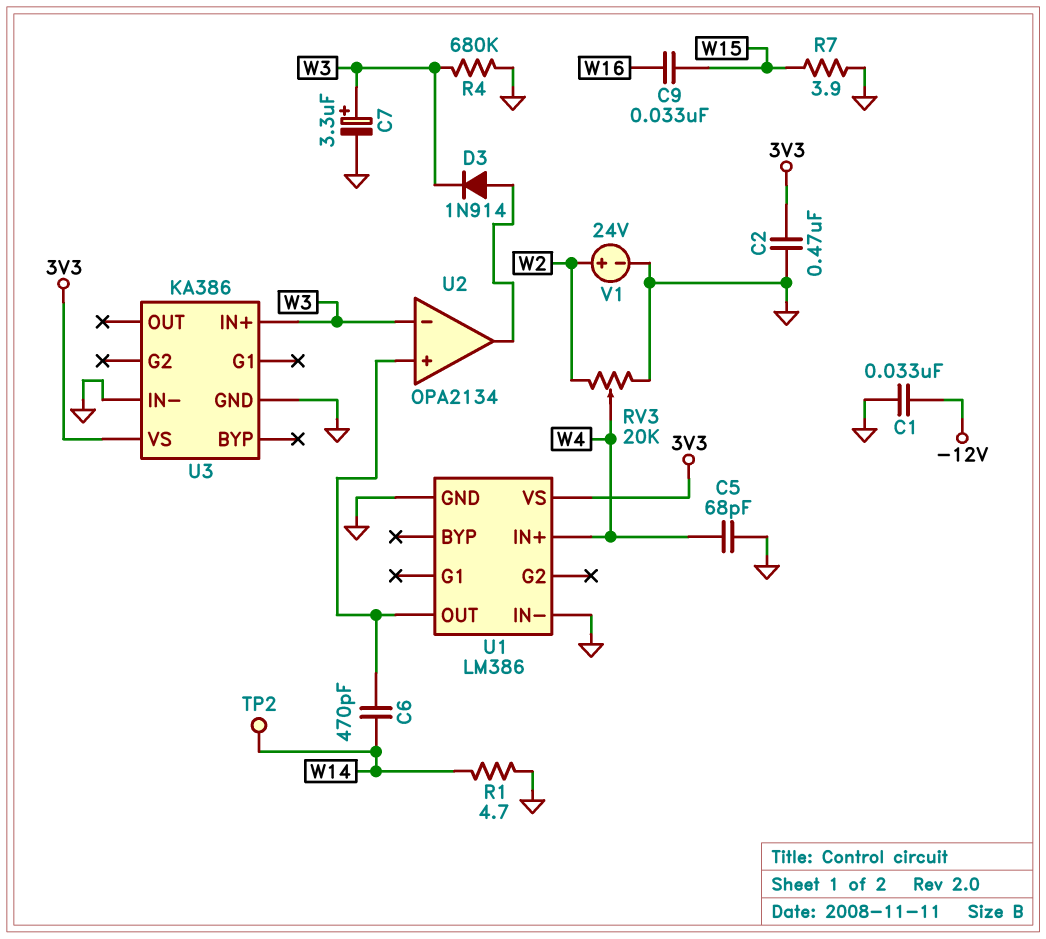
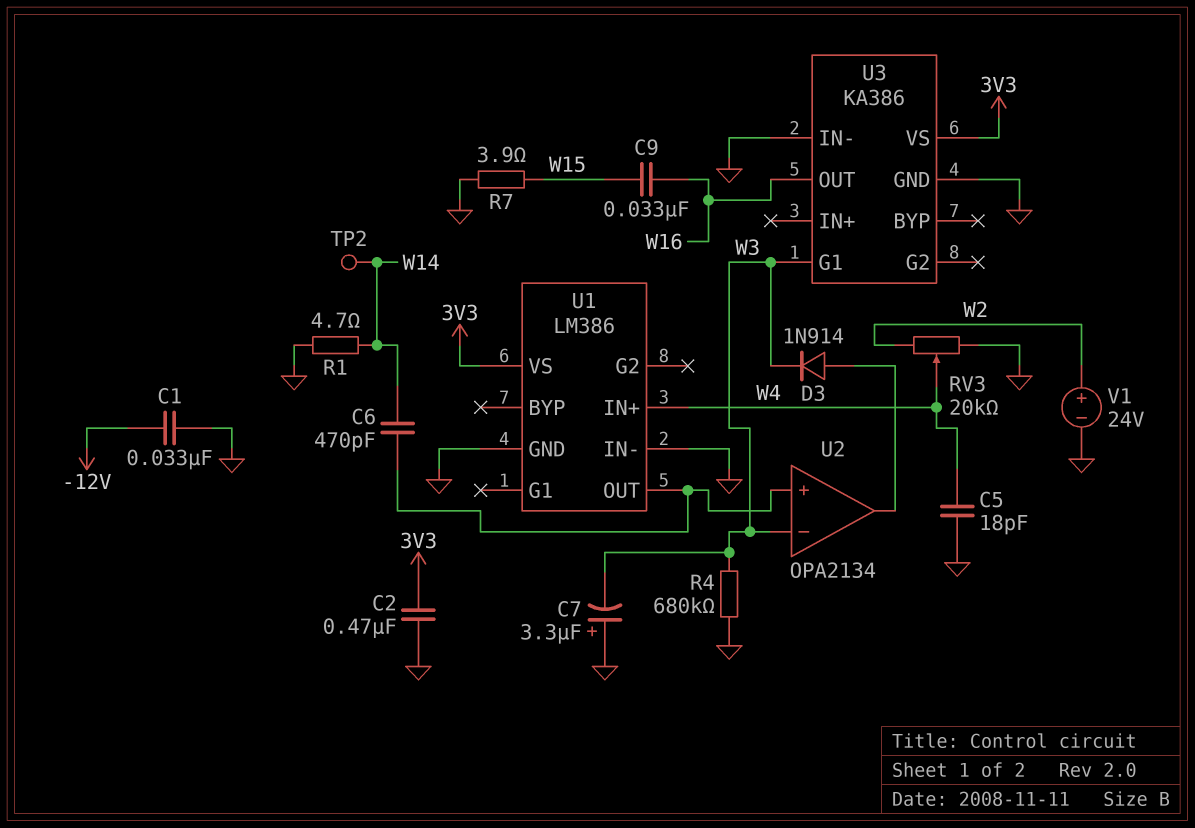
C5: 68pF (GND, W4) -> 18pF (GND, W4)
C7: 3.3uF (plus W3, minus GND) -> 3.3uF (plus GND, minus W3)
U3 pin G1: none -> W3
U3 pin IN+: W3 -> none
U3 pin OUT: none -> W16

